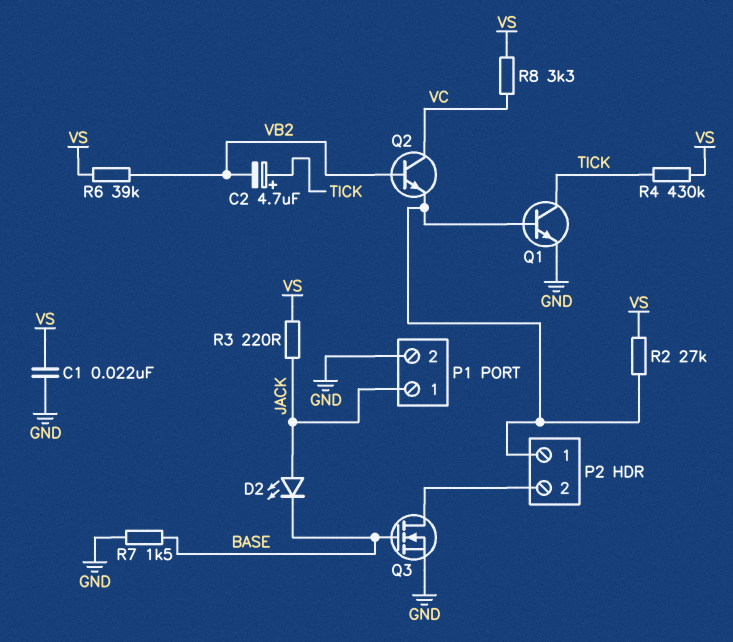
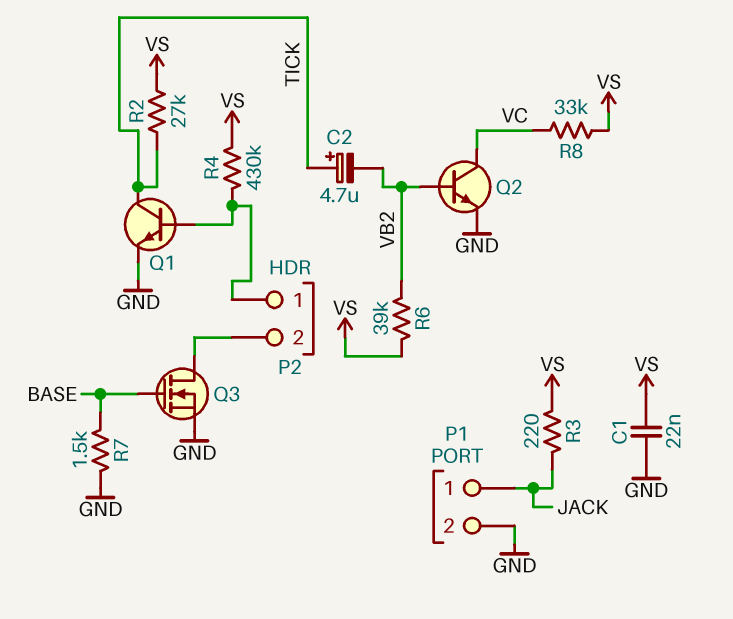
D2: LED (A JACK, K BASE) -> none
Q2: NPN (B VB2, C VC, E P2/1) -> NPN (B VB2, C VC, E GND)
R2: 27k (P2/1, VS) -> 27k (TICK, VS)
R4: 430k (TICK, VS) -> 430k (P2/1, VS)
R8: 3.3k (VC, VS) -> 33k (VC, VS)

